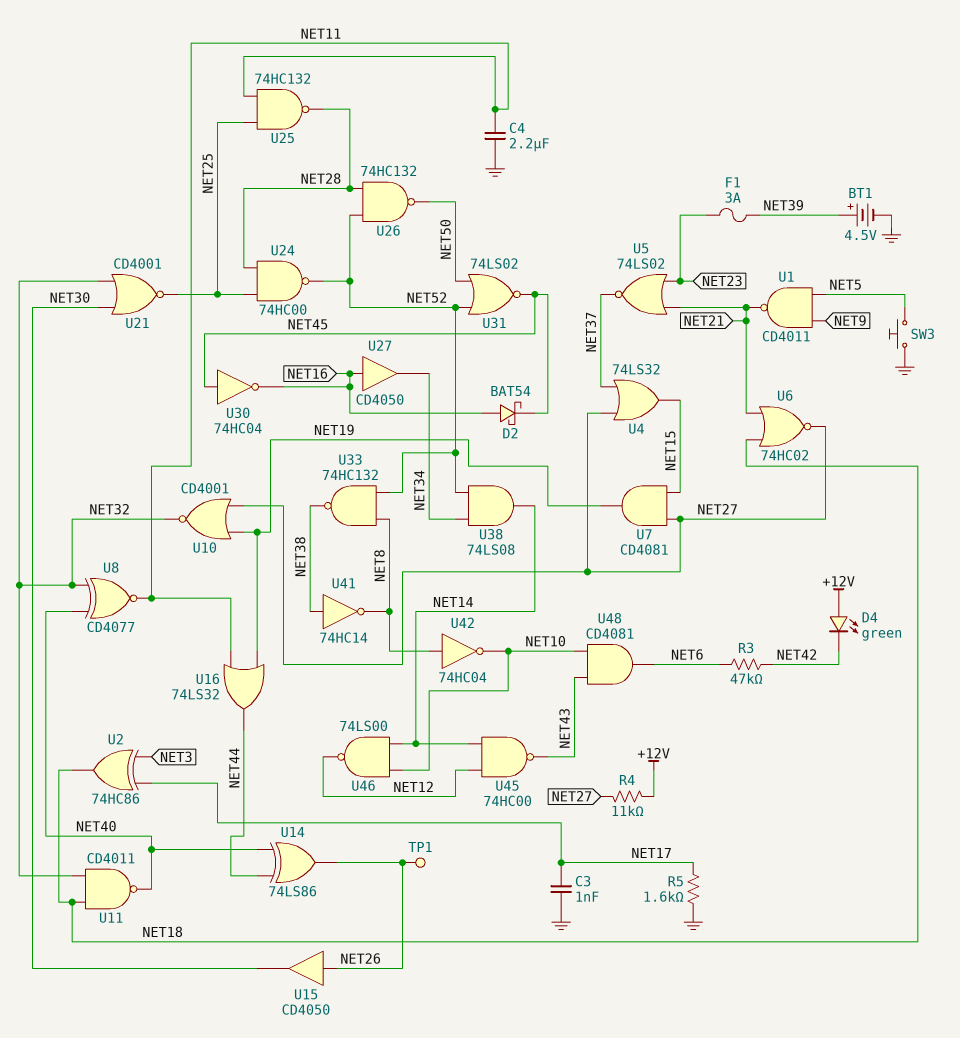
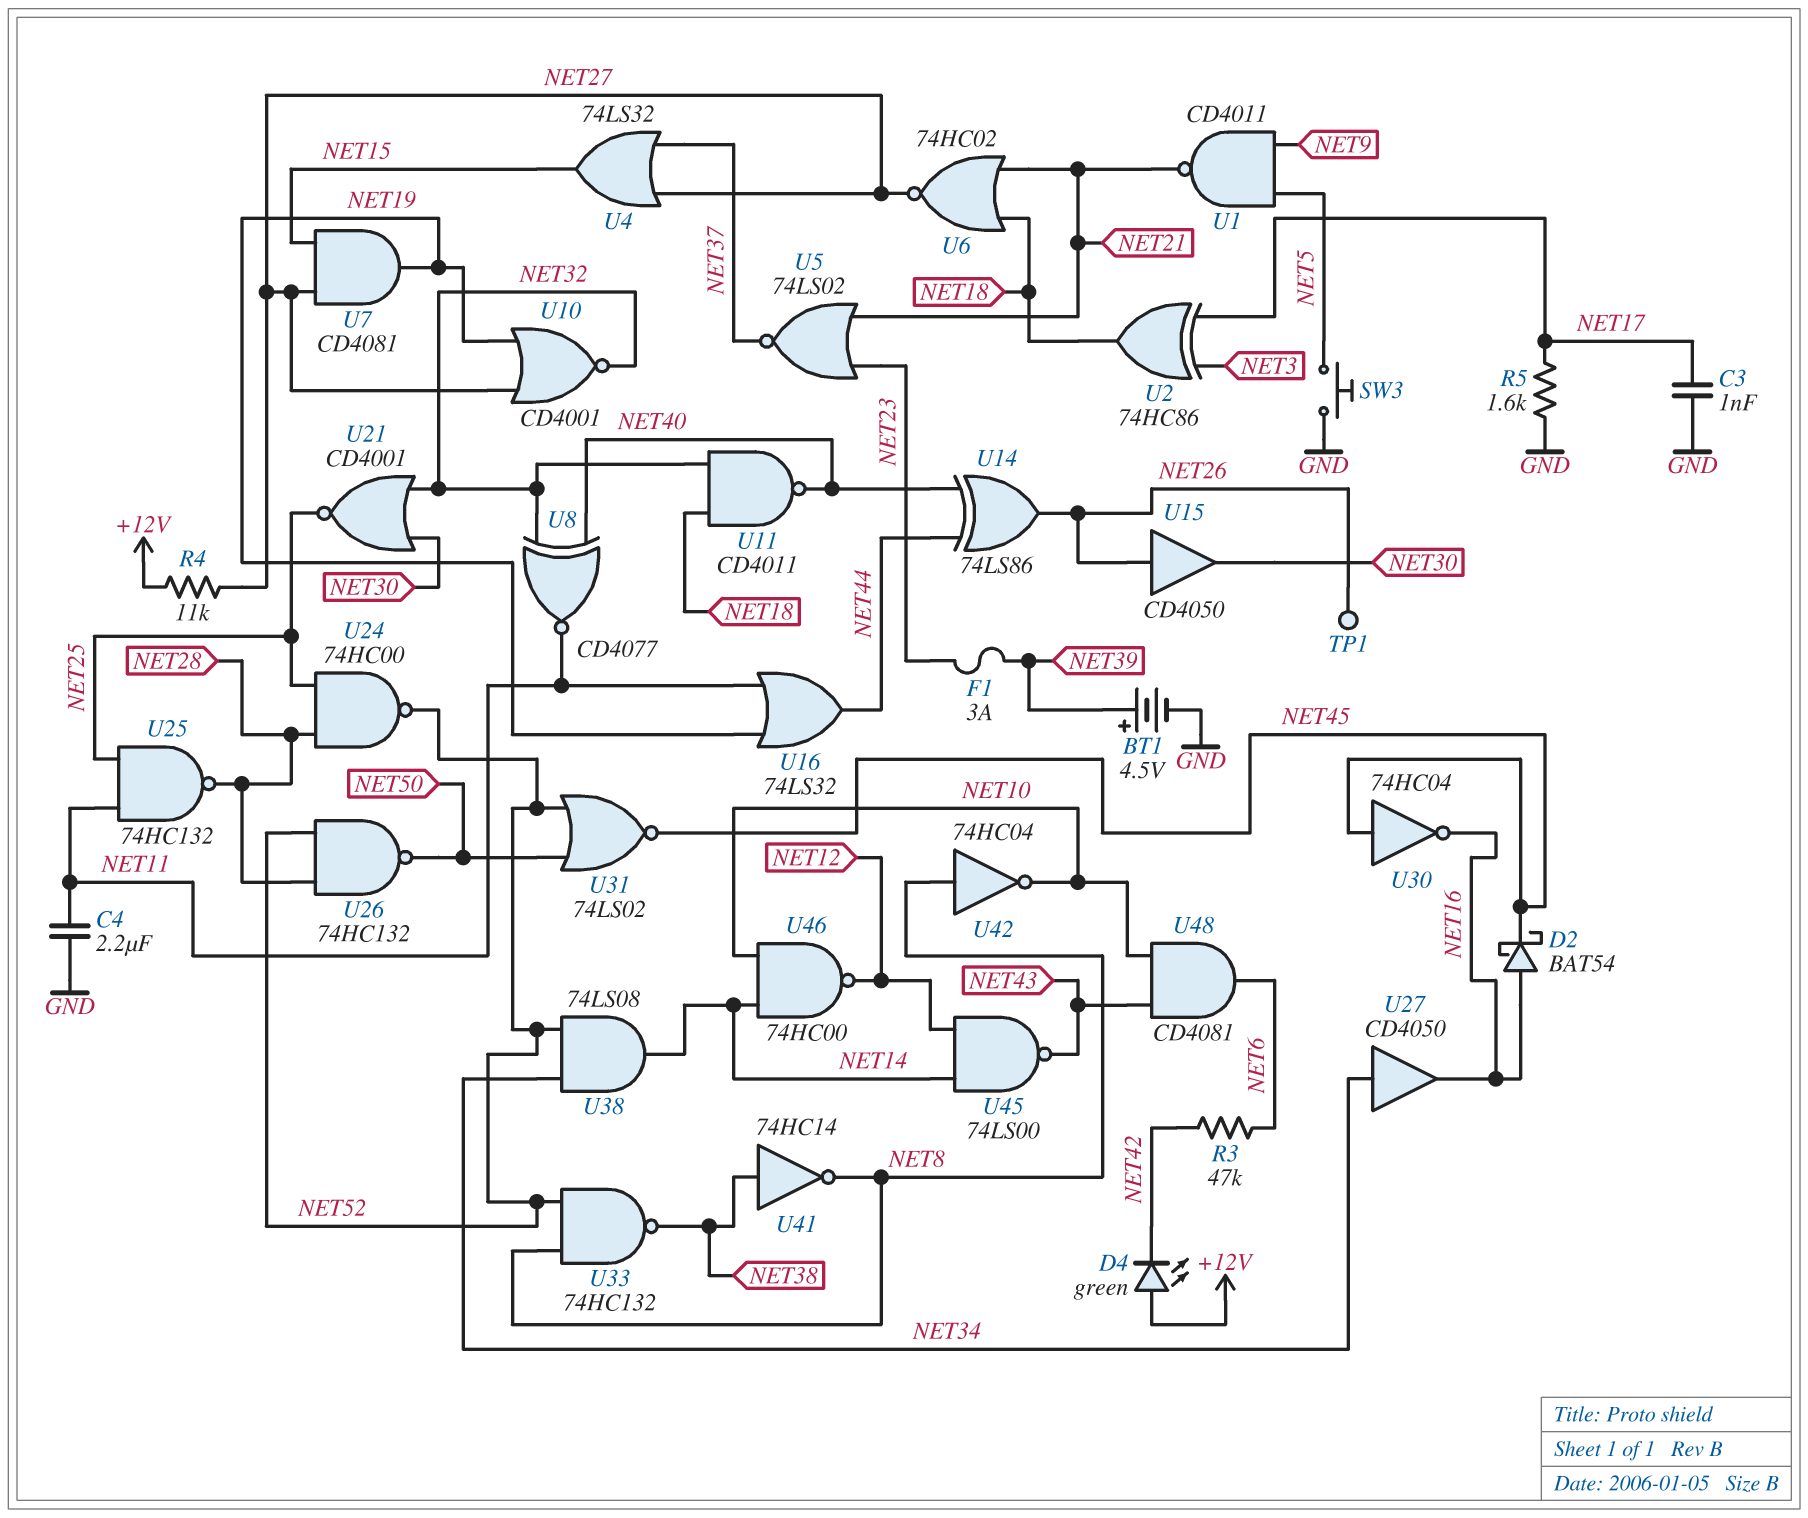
U27: buffer CD4050 (in NET16, out NET34) -> buffer CD4050 (in NET34, out NET16)
U45: NAND 74HC00 (in NET12, in NET14, out NET43) -> NAND 74LS00 (in NET12, in NET14, out NET43)
U46: NAND 74LS00 (in NET10, in NET14, out NET12) -> NAND 74HC00 (in NET10, in NET14, out NET12)

